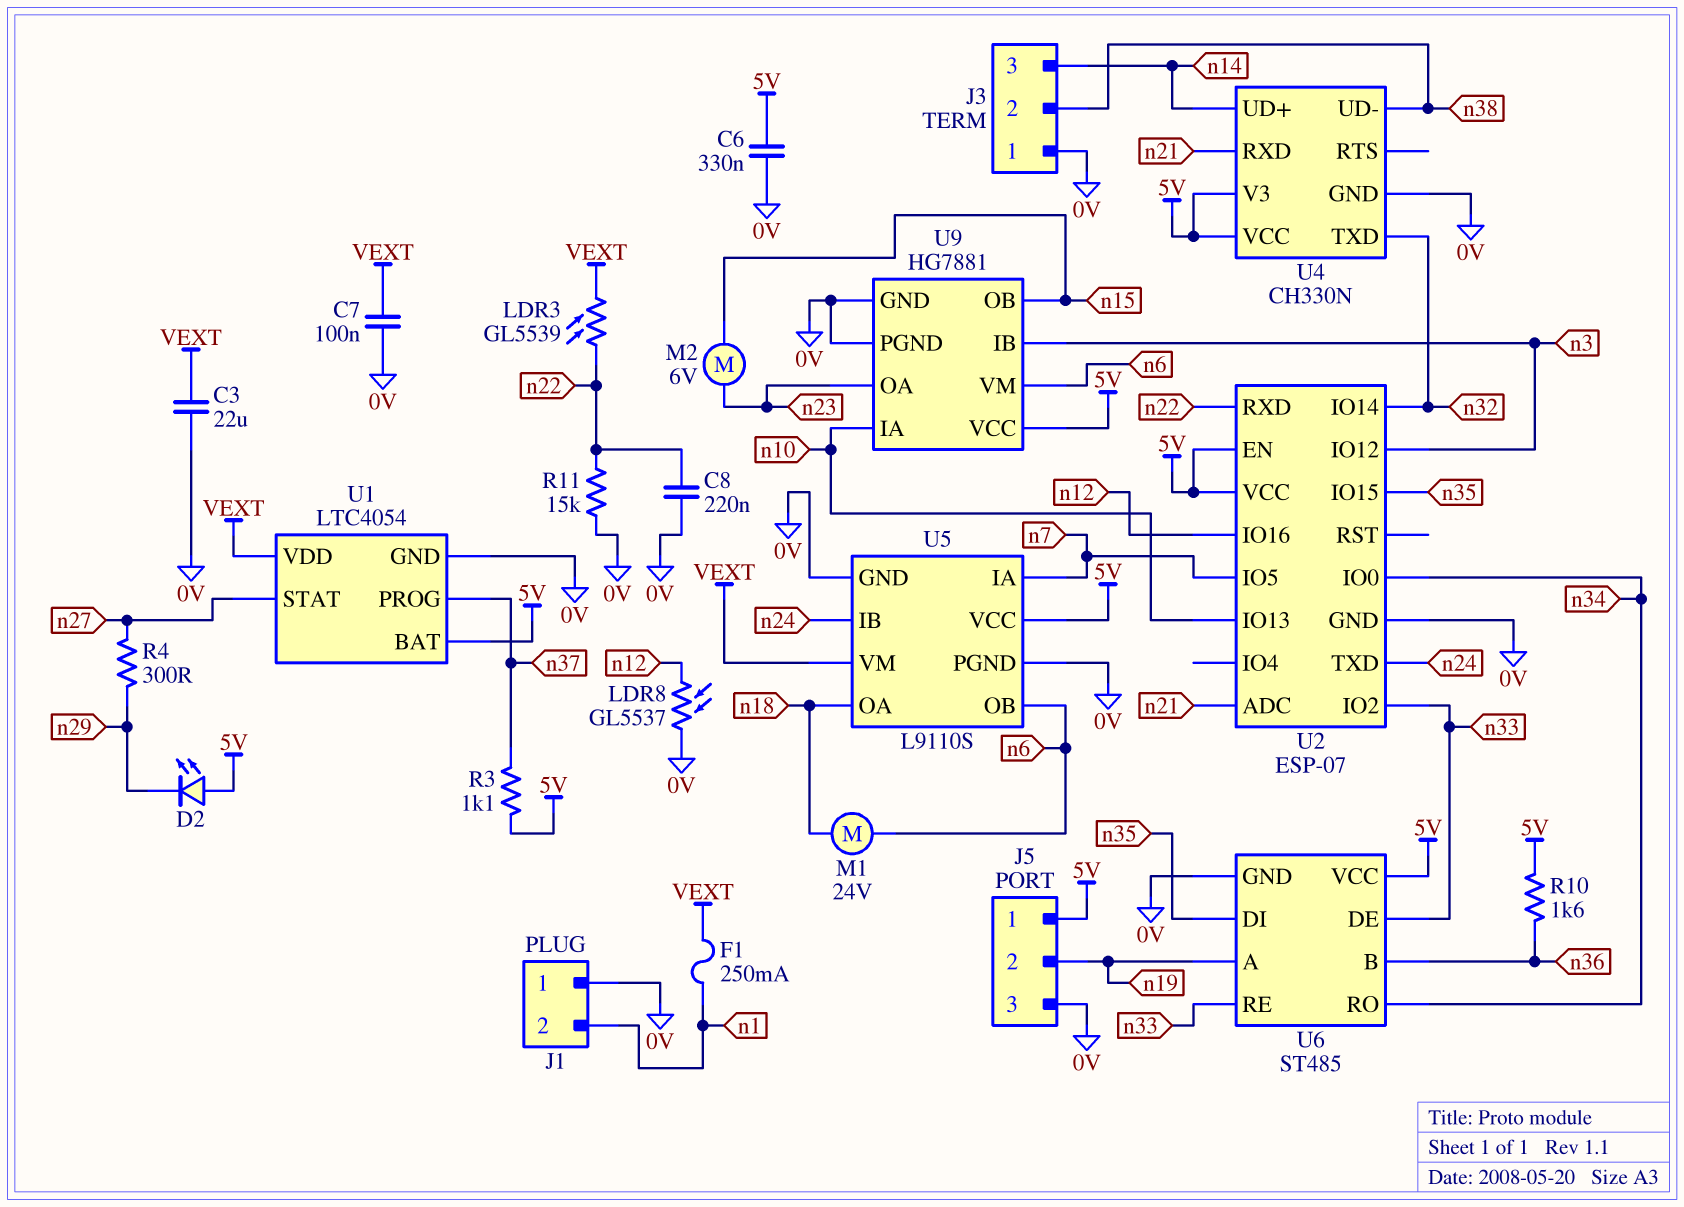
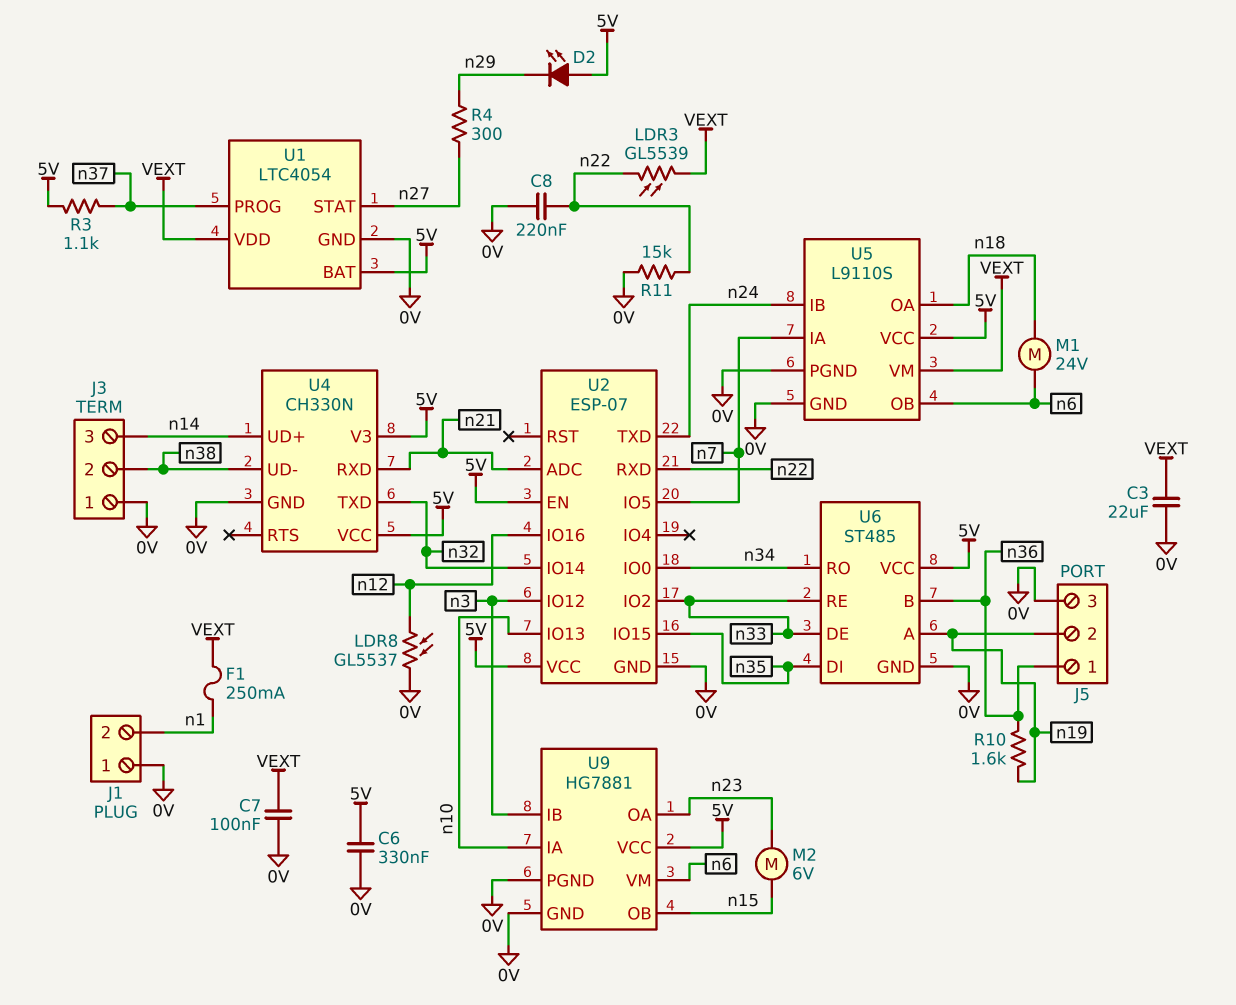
J5 pin 1: 5V -> n36
R10: 1.6k (5V, n36) -> 1.6k (n19, n36)

